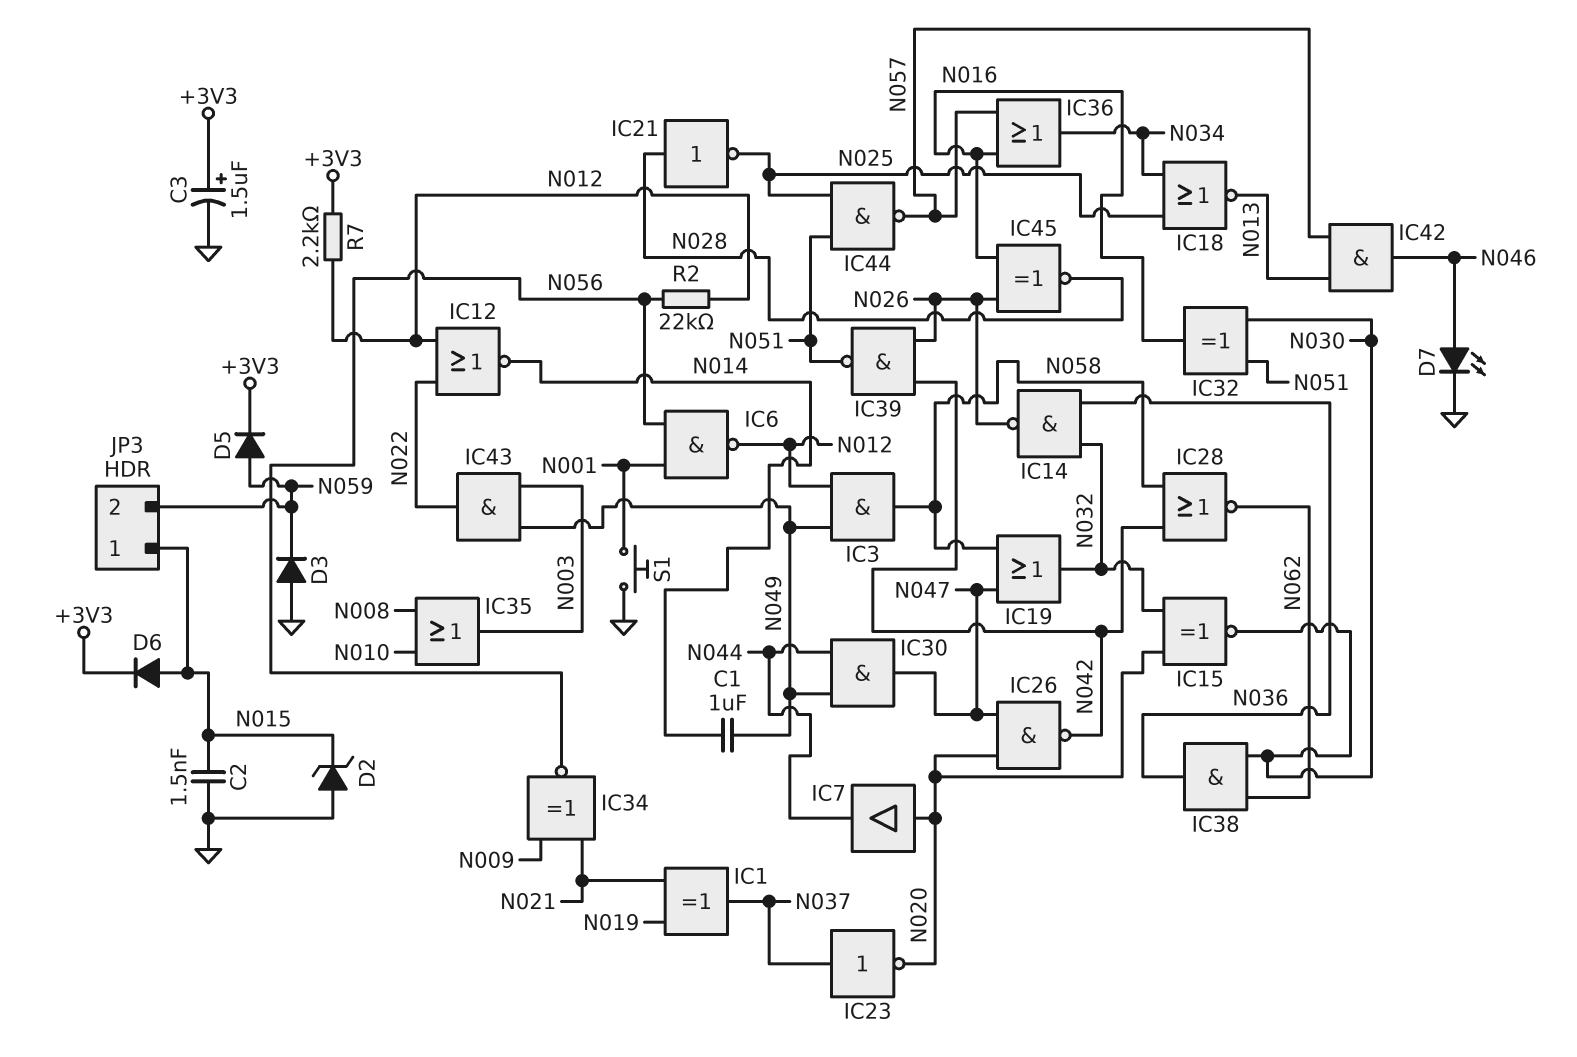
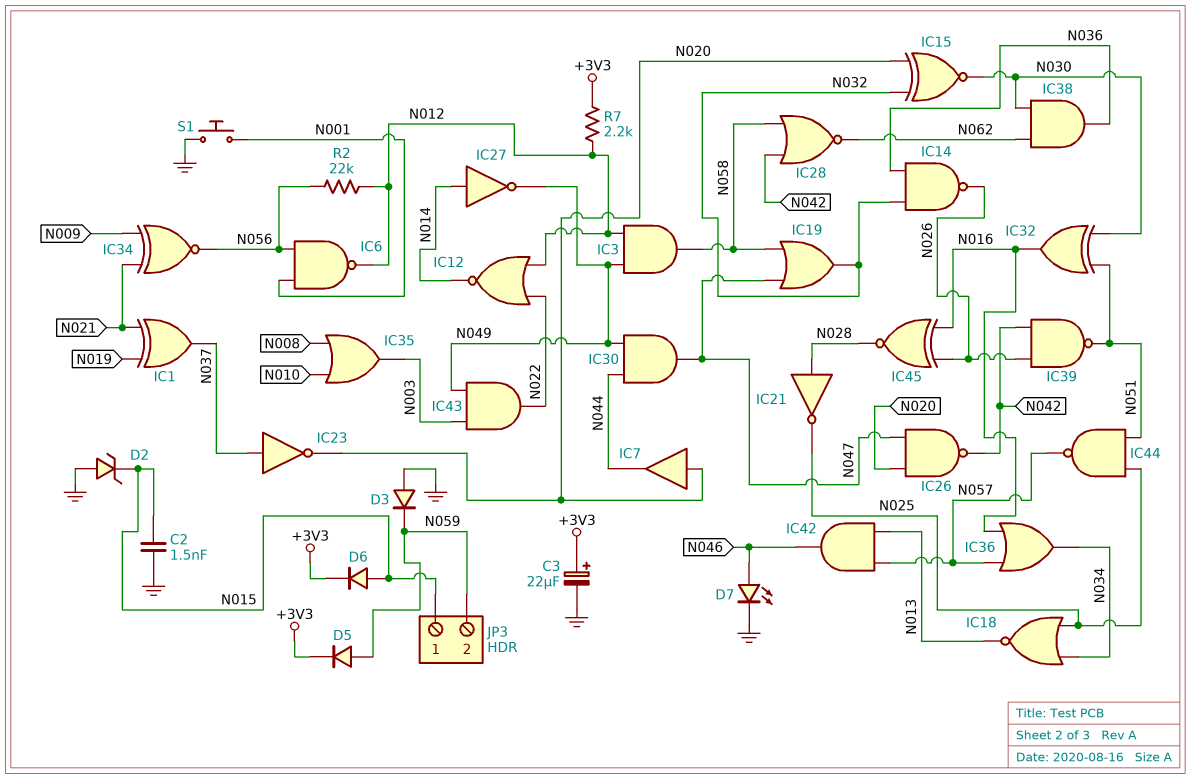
C1: 1uF (N014, N049) -> none
C3: 1.5uF (plus +3V3, minus GND) -> 22uF (plus +3V3, minus GND)
IC27: none -> NOT (in N014, out N049)

